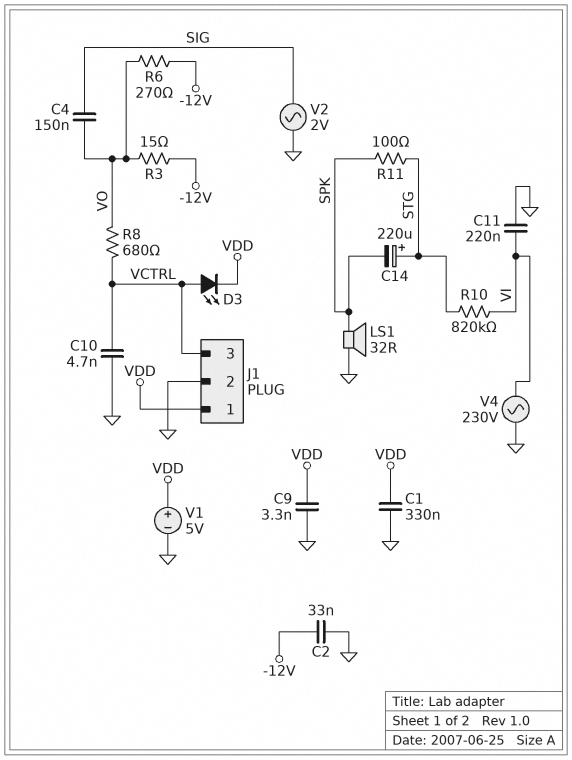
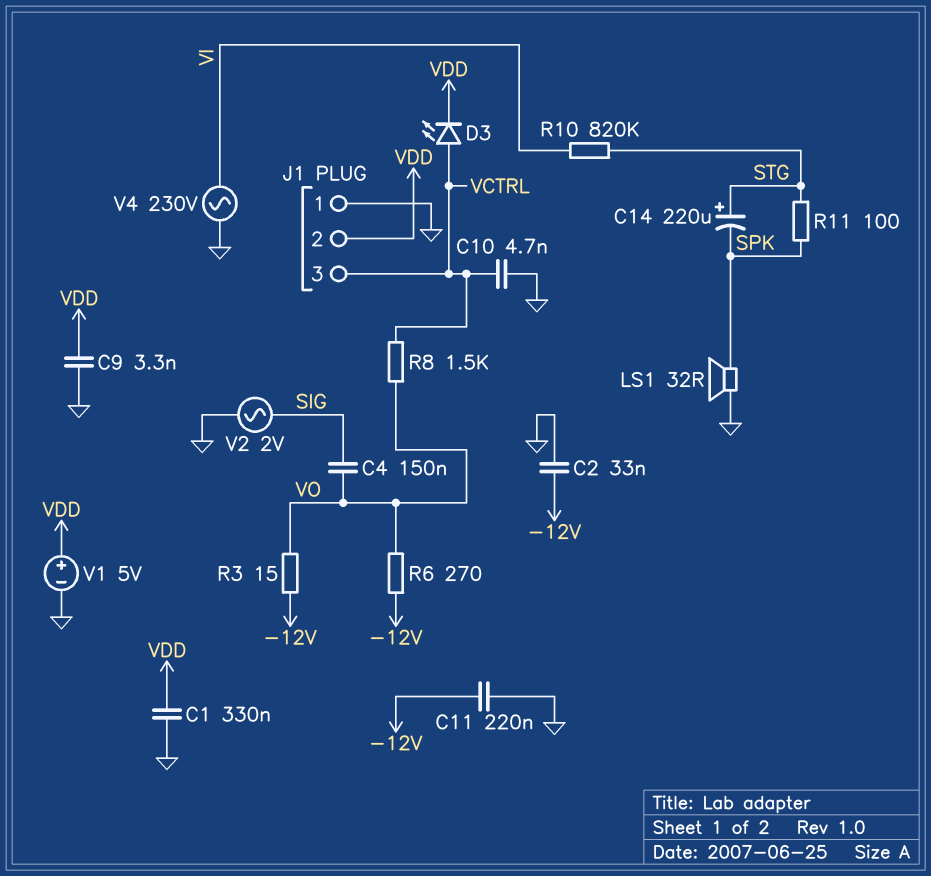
C11: 220nF (GND, VI) -> 220nF (-12V, GND)
J1 pin 1: VDD -> GND
J1 pin 2: GND -> VDD
R8: 680 (VCTRL, VO) -> 1.5k (VCTRL, VO)

